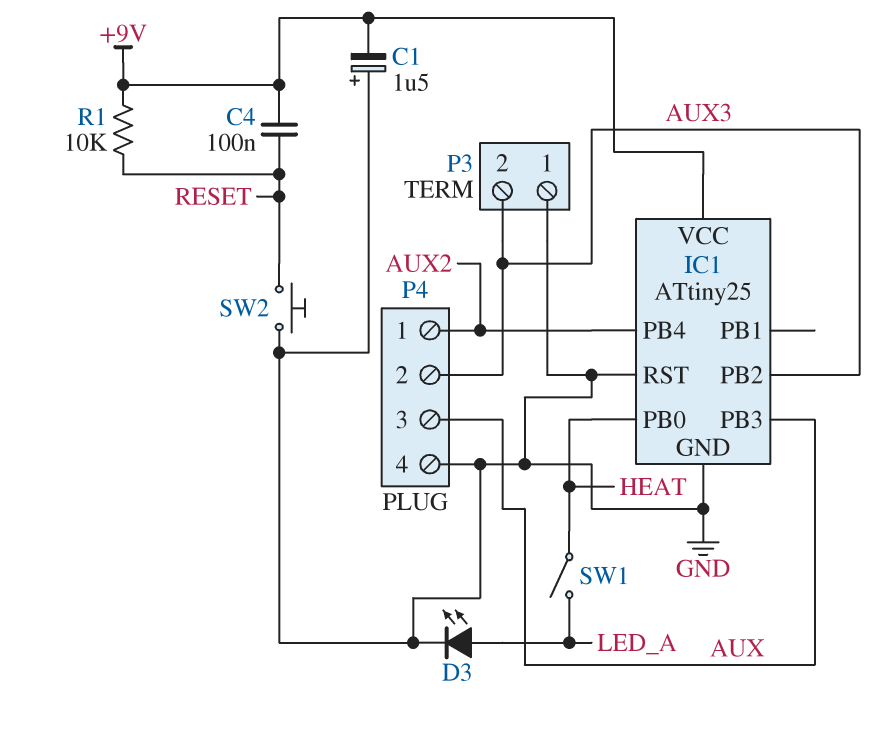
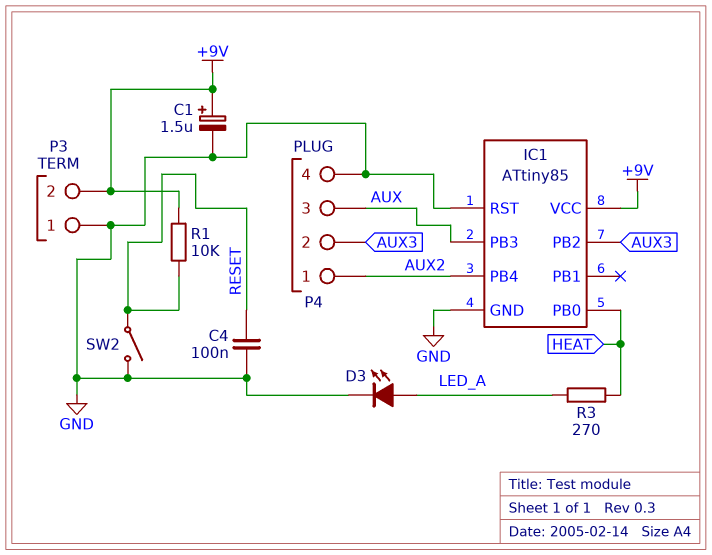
C1: 1.5uF (plus GND, minus +9V) -> 1.5uF (plus +9V, minus GND)
C4: 100nF (+9V, RESET) -> 100nF (GND, RESET)
IC1: ATtiny25 -> ATtiny85
P3 pin 2: AUX3 -> +9V
R3: none -> 270 (HEAT, LED_A)
SW1: switch (HEAT, LED_A) -> none
SW2: button (GND, RESET) -> switch (GND, RESET)

